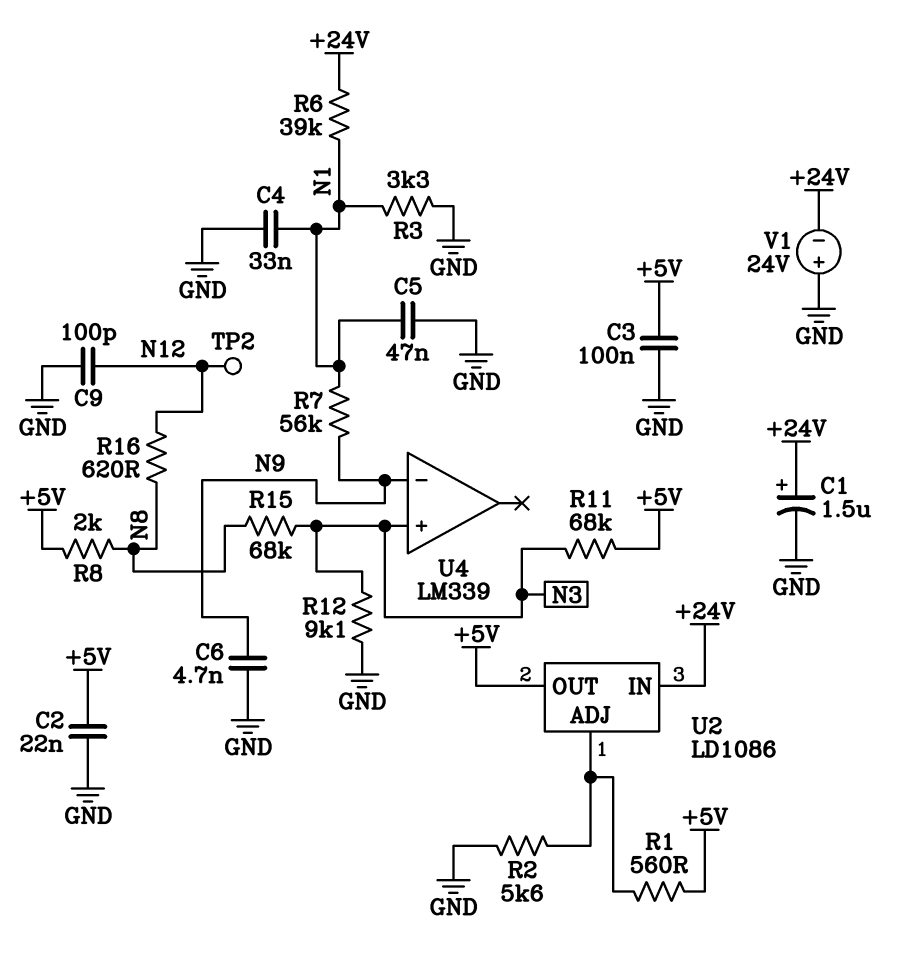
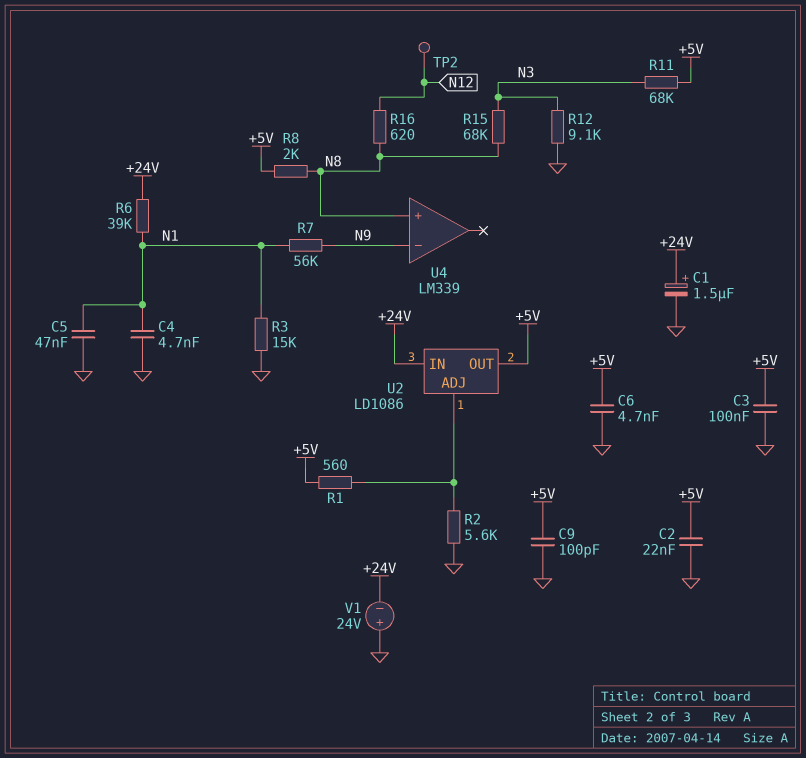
C4: 33nF (GND, N1) -> 4.7nF (GND, N1)
C6: 4.7nF (GND, N9) -> 4.7nF (+5V, GND)
C9: 100pF (GND, N12) -> 100pF (+5V, GND)
R3: 3.3k (GND, N1) -> 15k (GND, N1)
U4 pin in+: N3 -> N8

